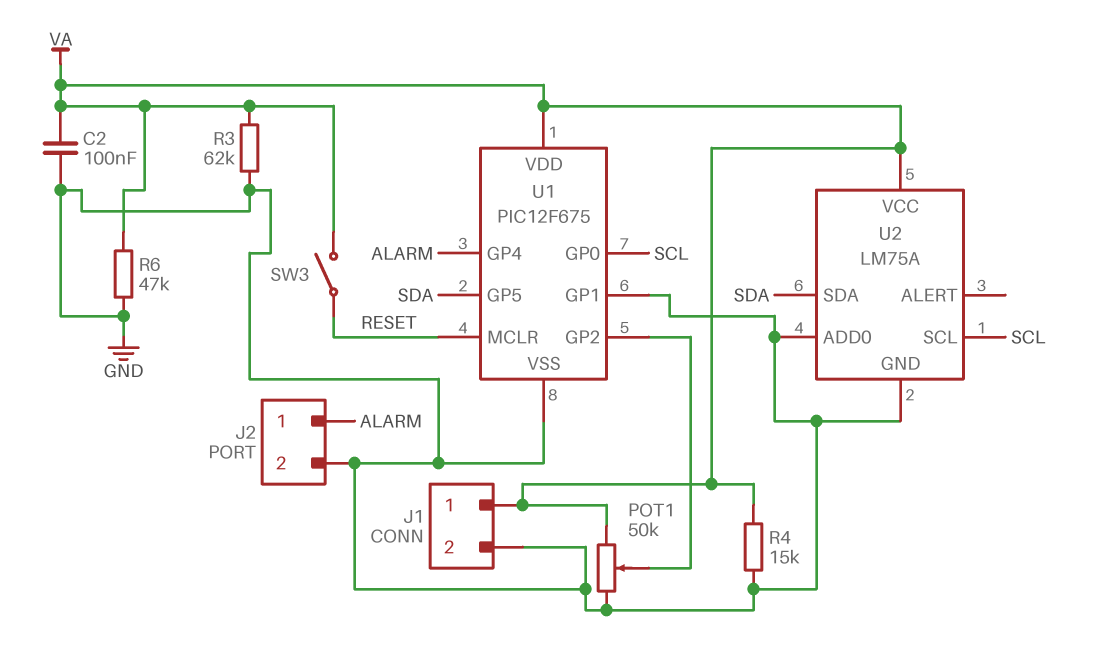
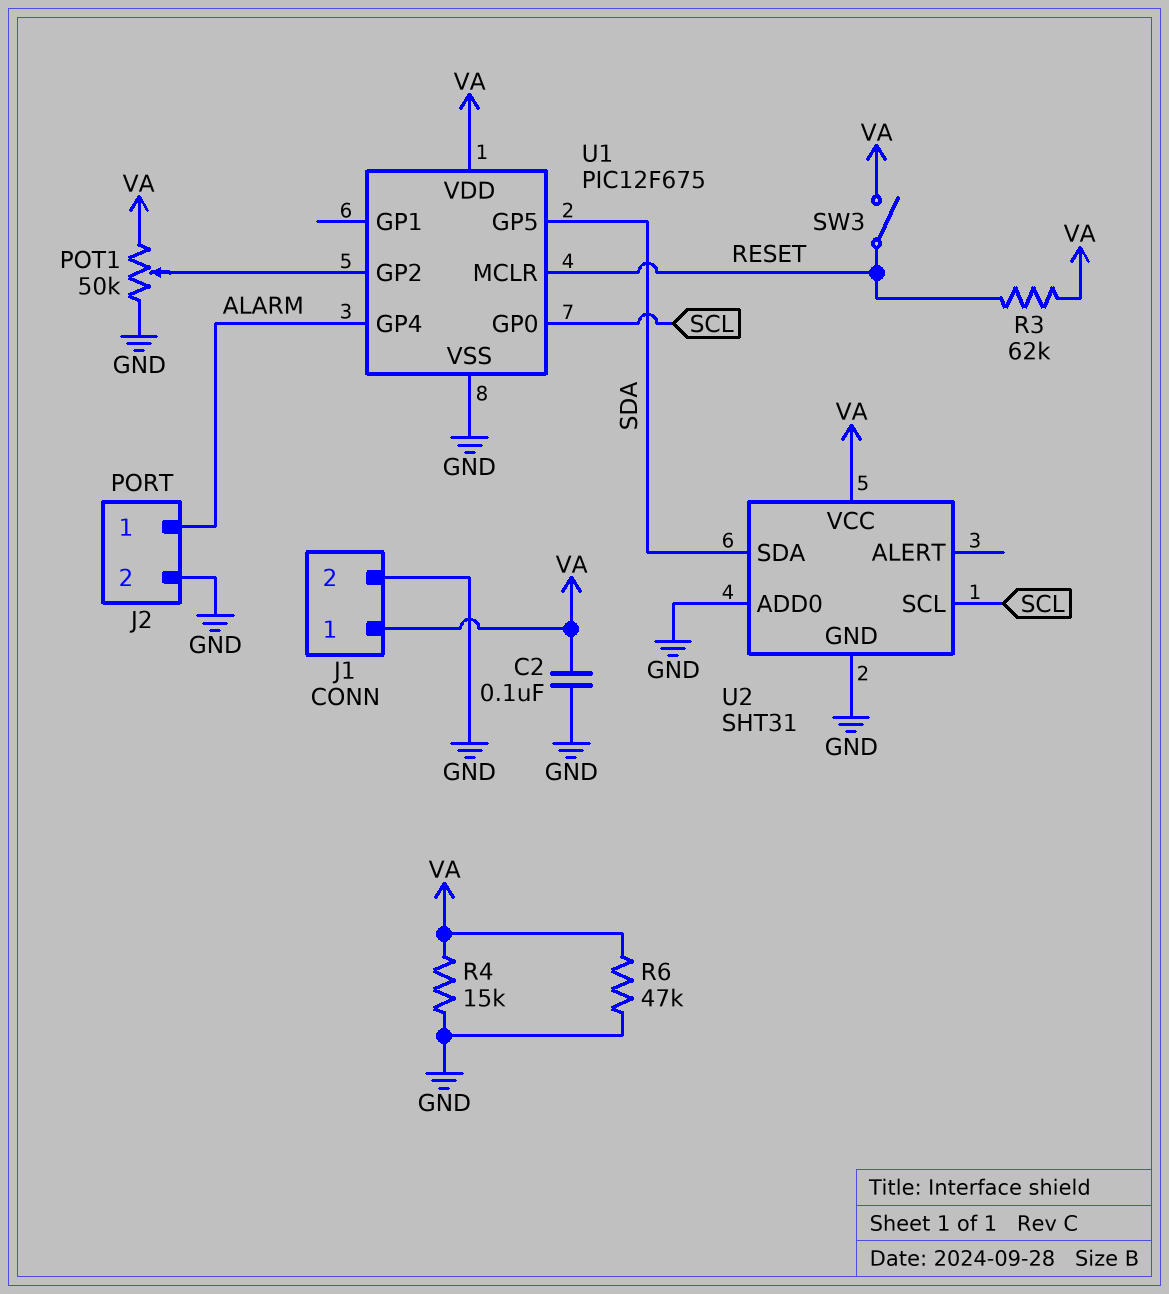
R3: 62k (GND, VA) -> 62k (RESET, VA)
U1 pin GP1: GND -> none
U2: LM75A -> SHT31

